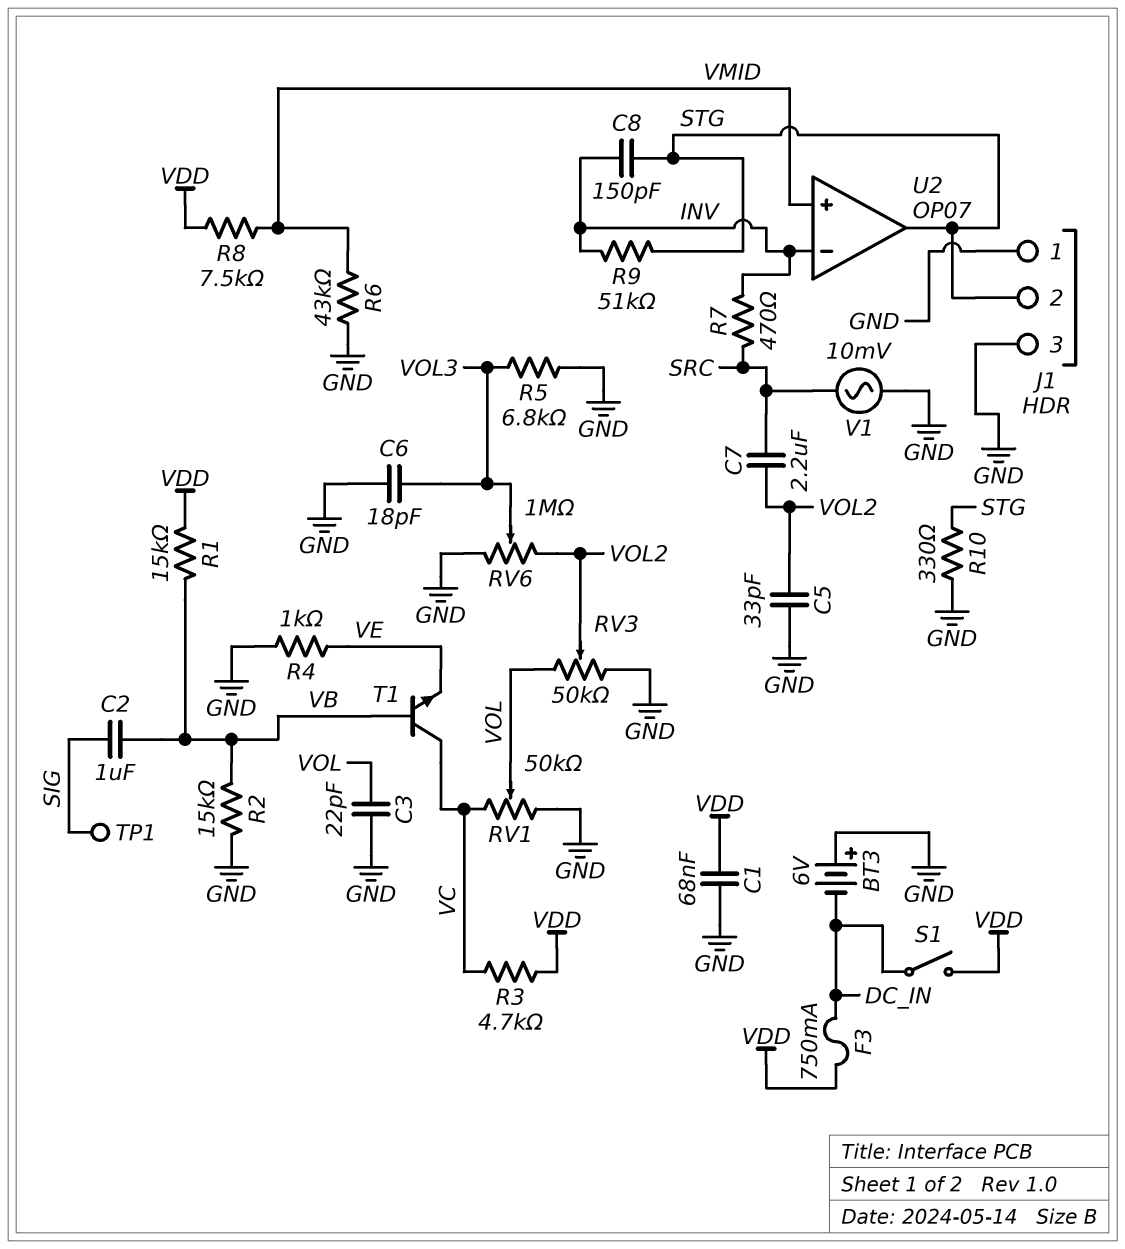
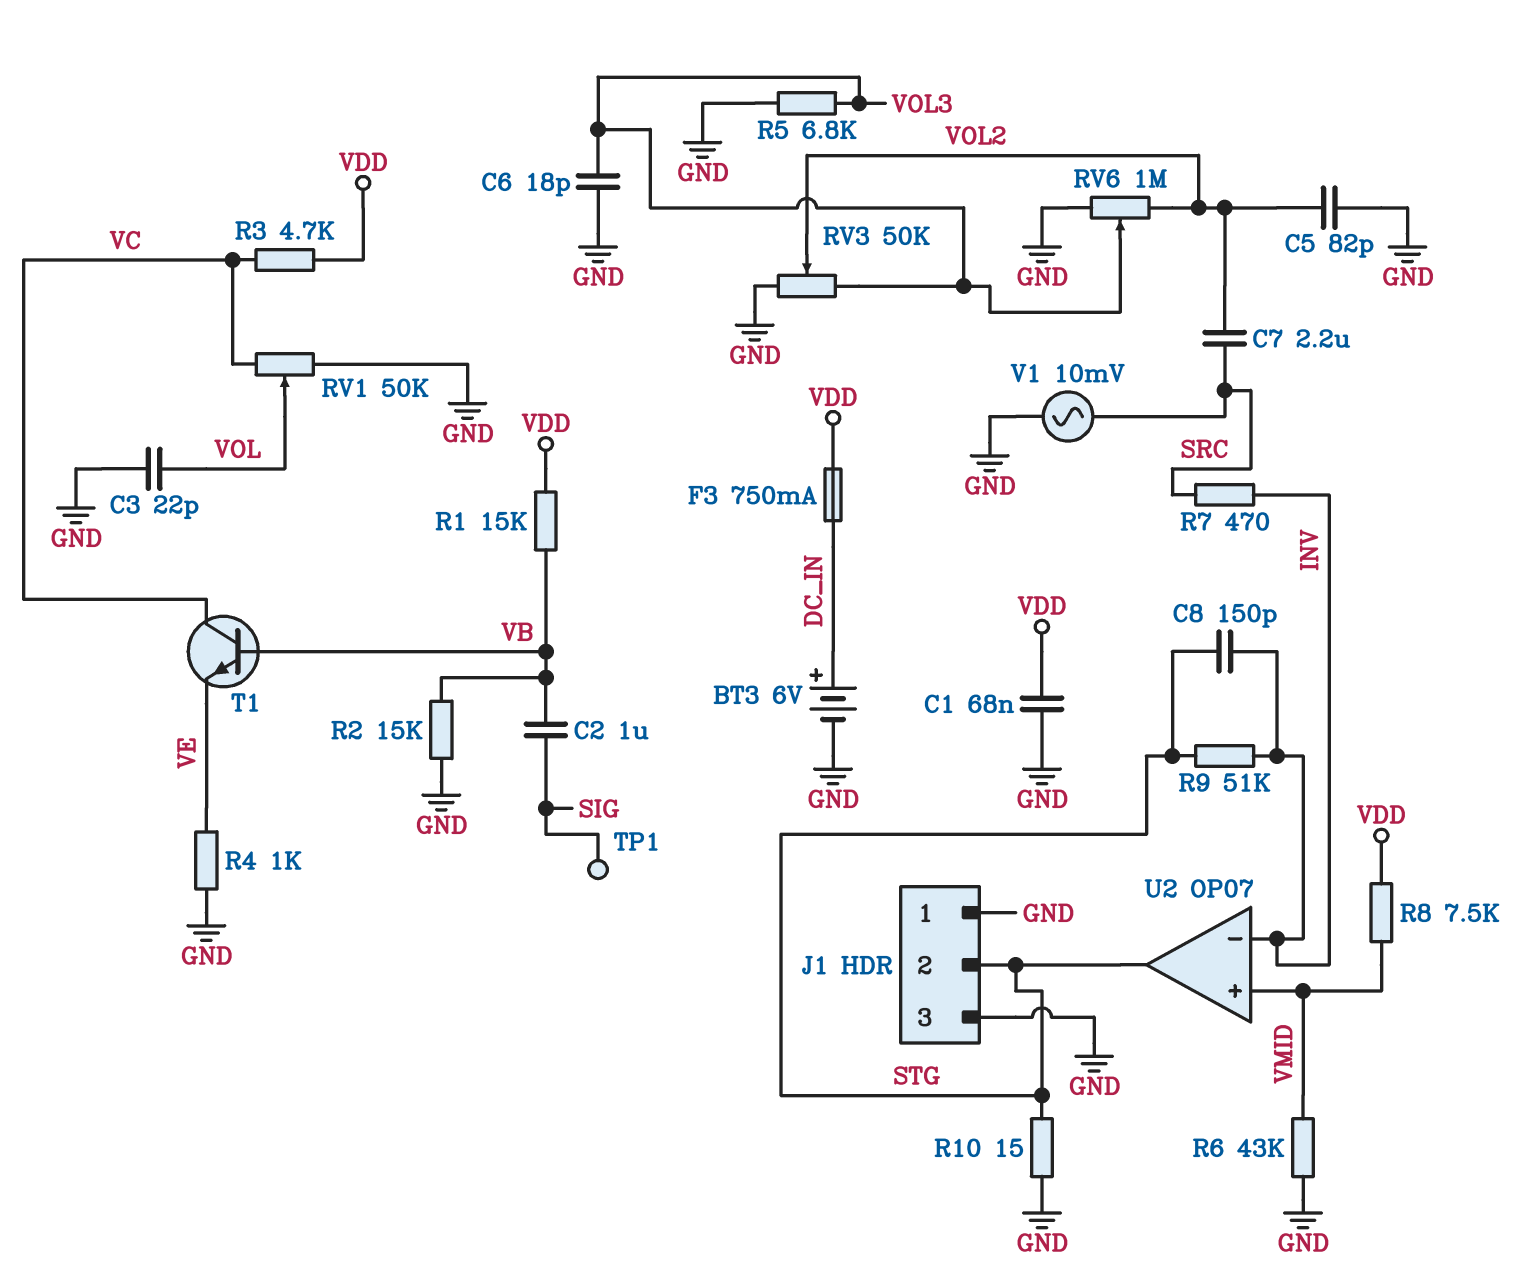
BT3: 6V (plus GND, minus DC_IN) -> 6V (plus DC_IN, minus GND)
C5: 33pF (GND, VOL2) -> 82pF (GND, VOL2)
R10: 330 (GND, STG) -> 15 (GND, STG)
RV3: 50k (GND, VOL, wiper VOL2) -> 50k (GND, VOL3, wiper VOL2)
S1: switch (DC_IN, VDD) -> none

